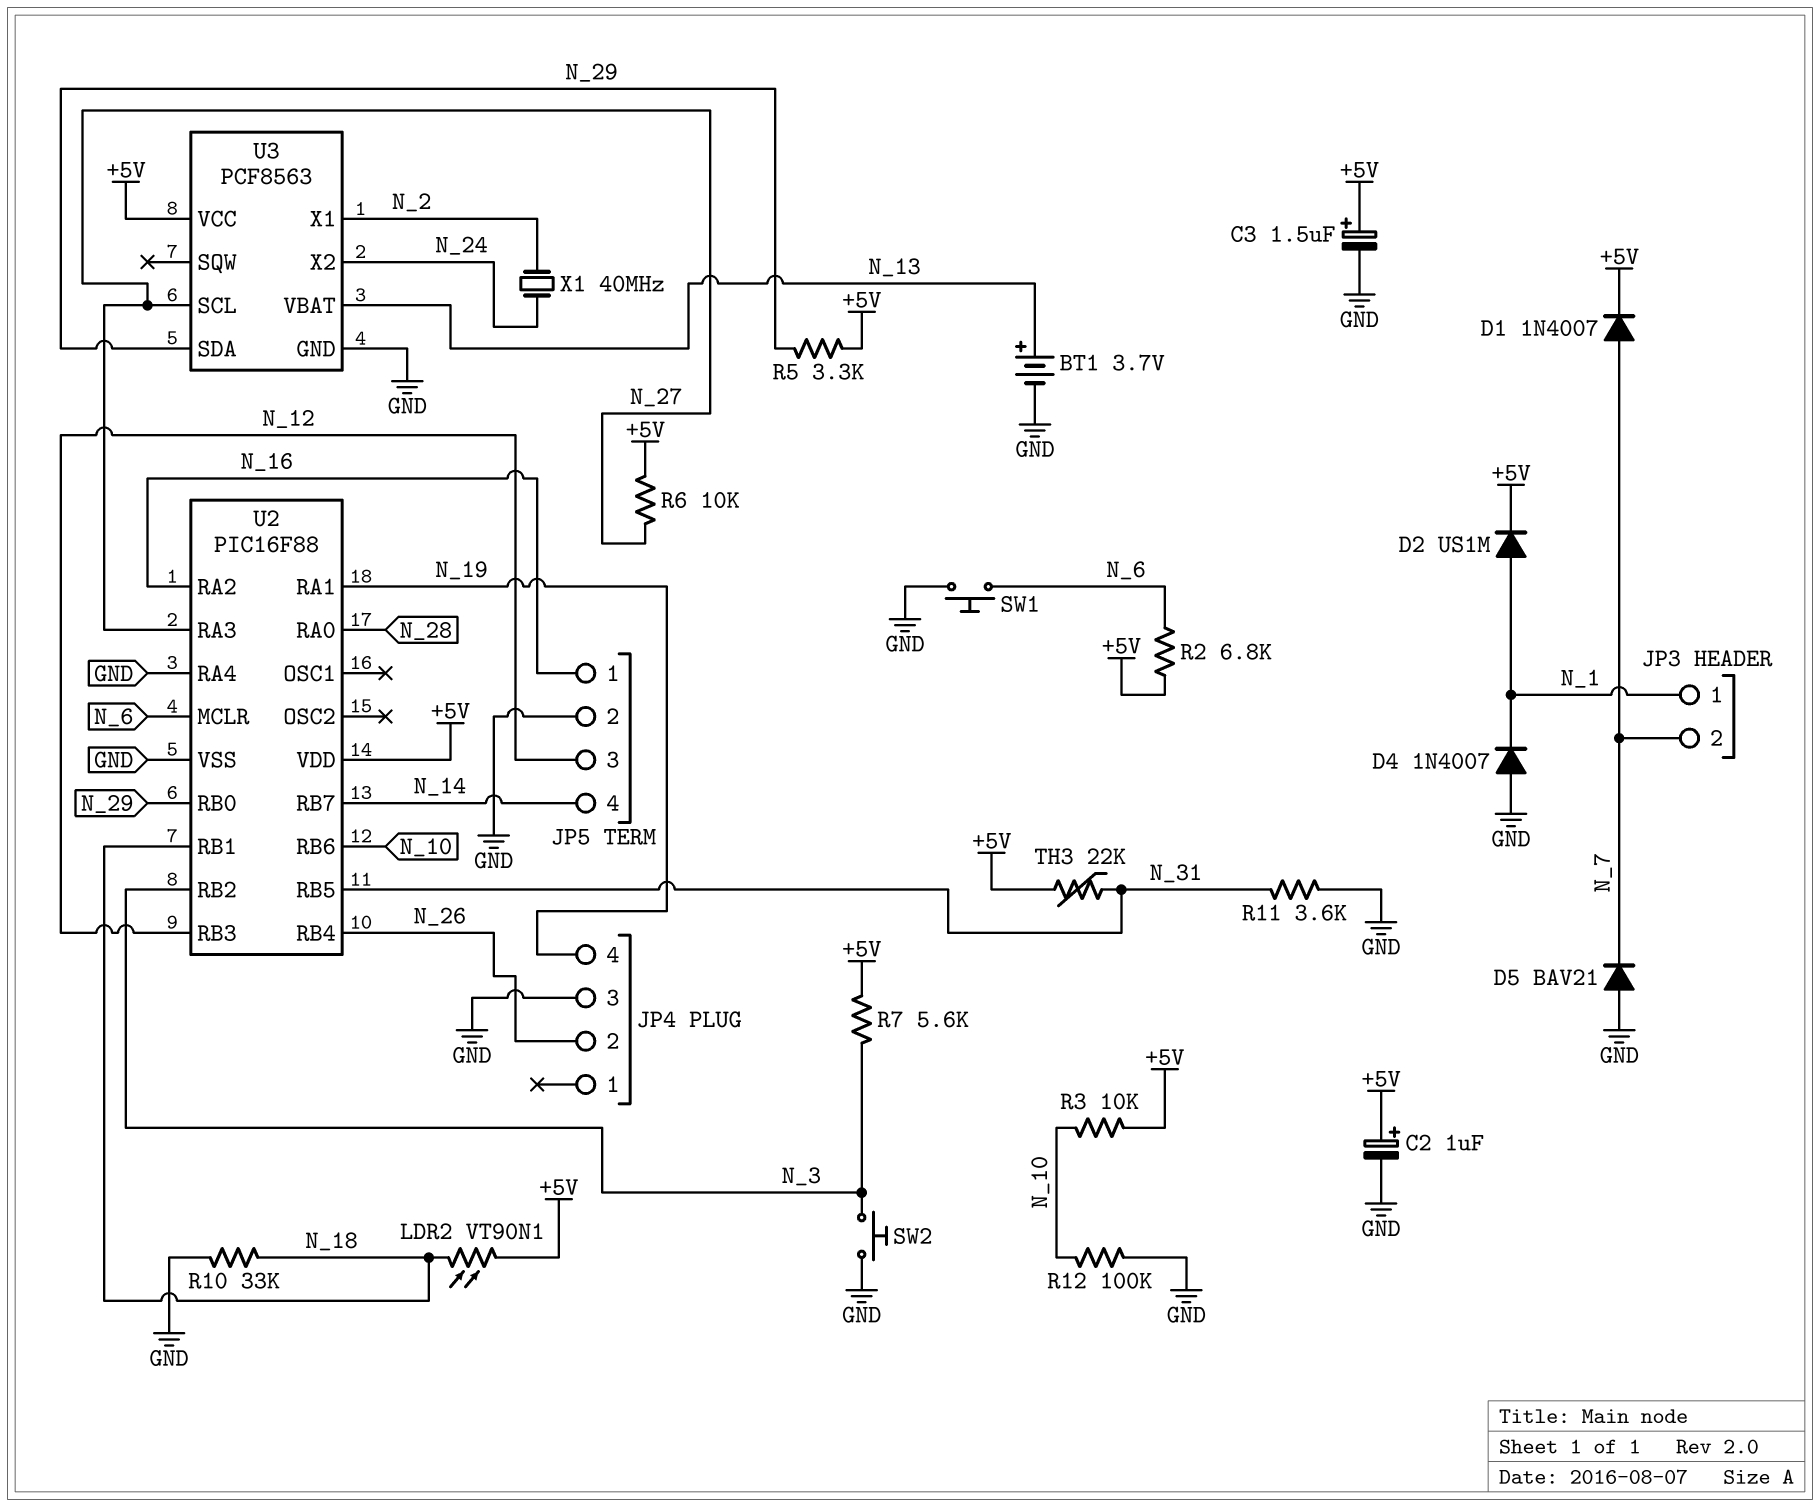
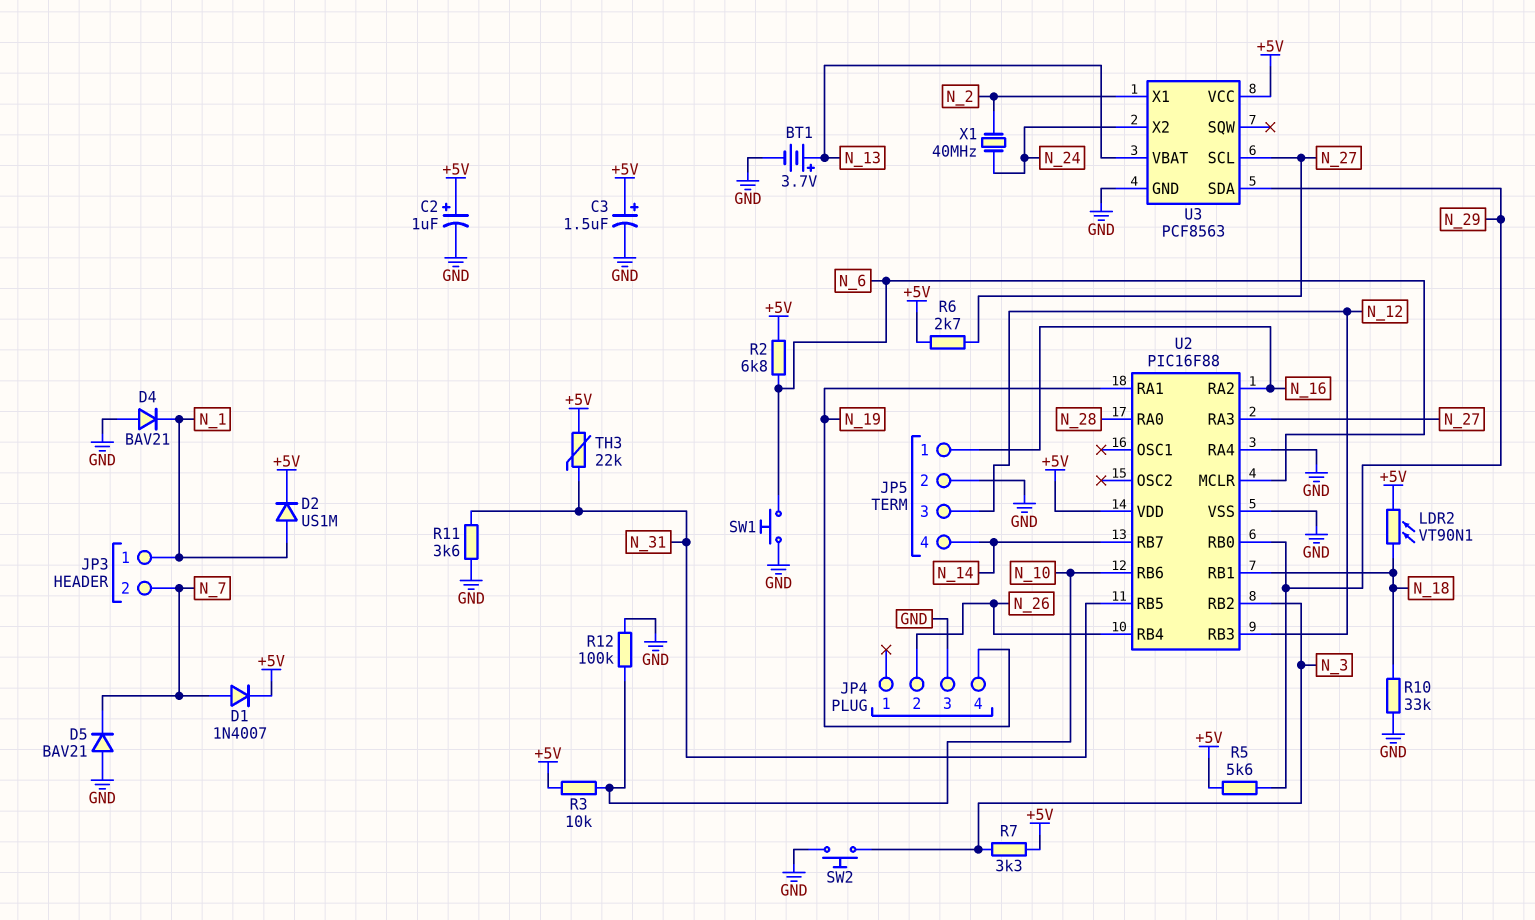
D4: diode 1N4007 (A GND, K N_1) -> diode BAV21 (A GND, K N_1)
R5: 3.3k (+5V, N_29) -> 5.6k (+5V, N_29)
R6: 10k (+5V, N_27) -> 2.7k (+5V, N_27)
R7: 5.6k (+5V, N_3) -> 3.3k (+5V, N_3)

